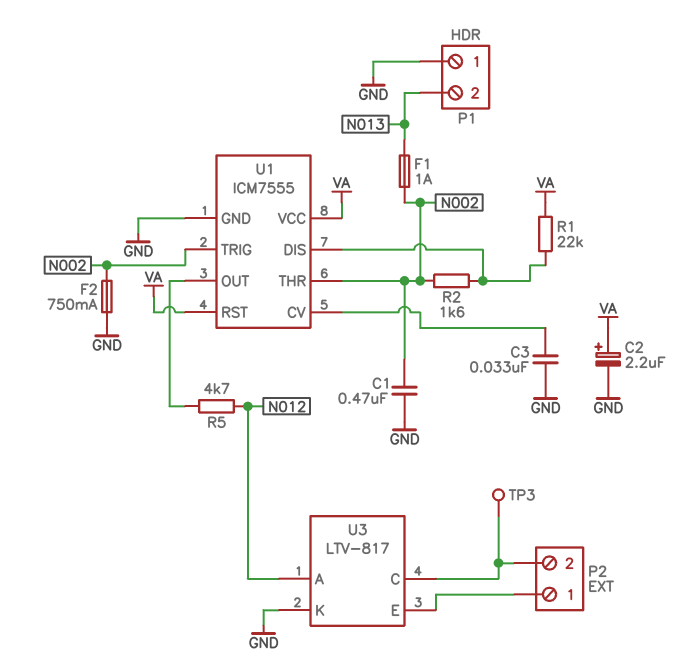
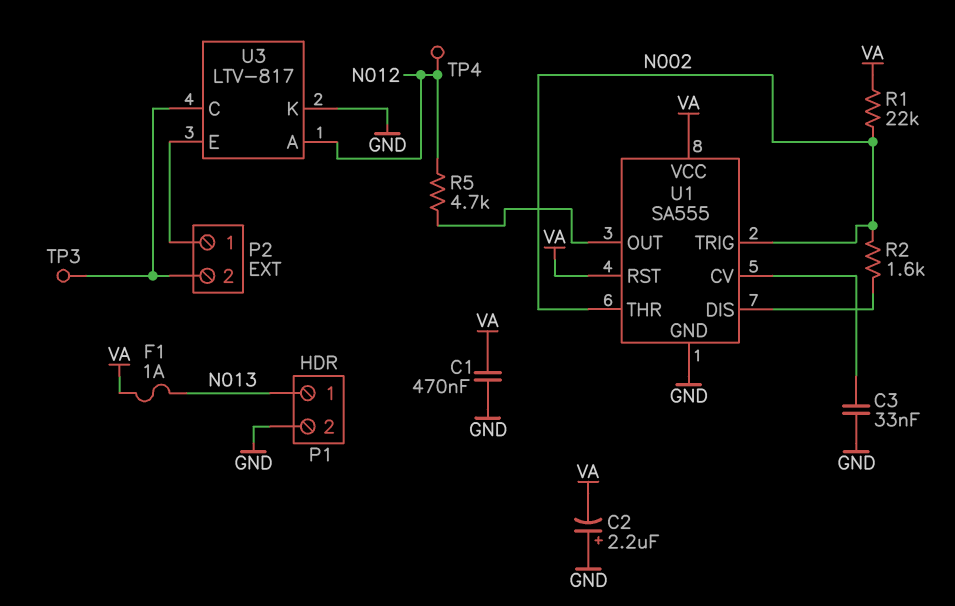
C1: 470nF (GND, N002) -> 470nF (GND, VA)
C2: 2.2uF (plus VA, minus GND) -> 2.2uF (plus GND, minus VA)
F1: 1A (N002, N013) -> 1A (N013, VA)
F2: 750mA (GND, N002) -> none
P1 pin 1: GND -> N013
P1 pin 2: N013 -> GND
R1: 22k (U1/DIS, VA) -> 22k (N002, VA)
TP4: none -> test point (N012)
U1: ICM7555 -> SA555

